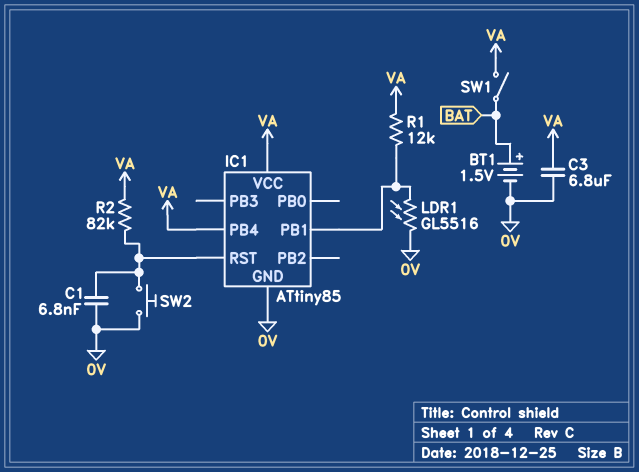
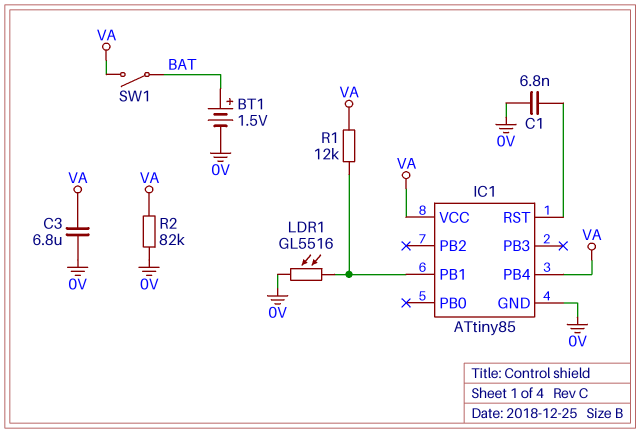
R2: 82k (IC1/RST, VA) -> 82k (0V, VA)
SW2: button (0V, IC1/RST) -> none

